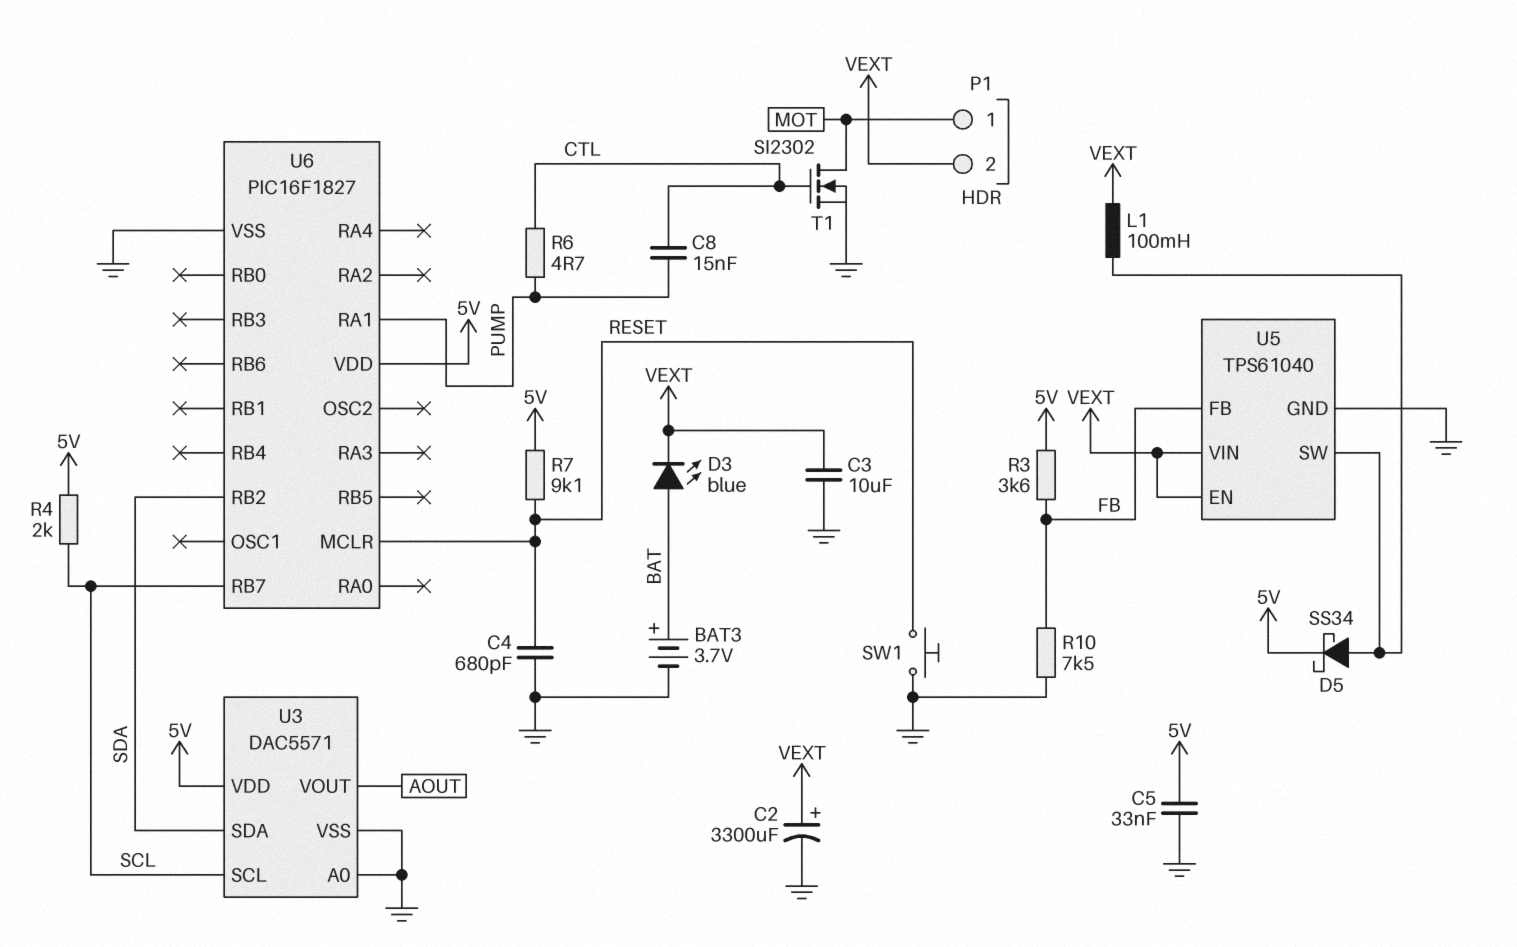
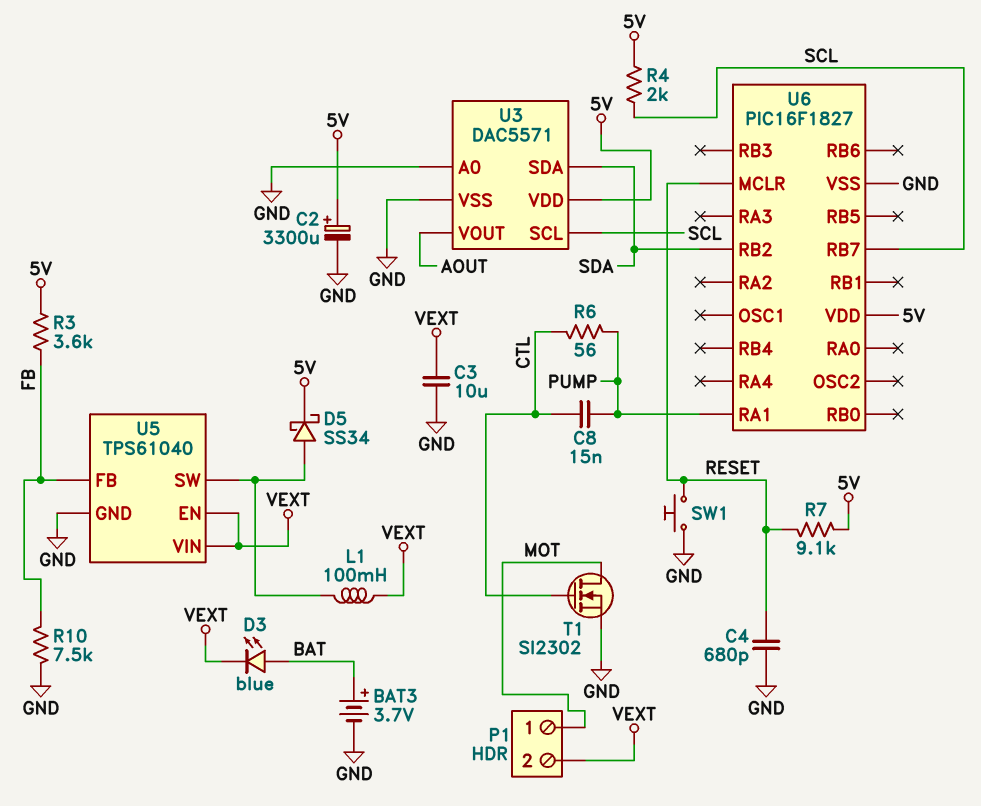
C2: 3300uF (plus VEXT, minus GND) -> 3300uF (plus 5V, minus GND)
C5: 33nF (5V, GND) -> none
R6: 4.7 (CTL, PUMP) -> 56 (CTL, PUMP)

